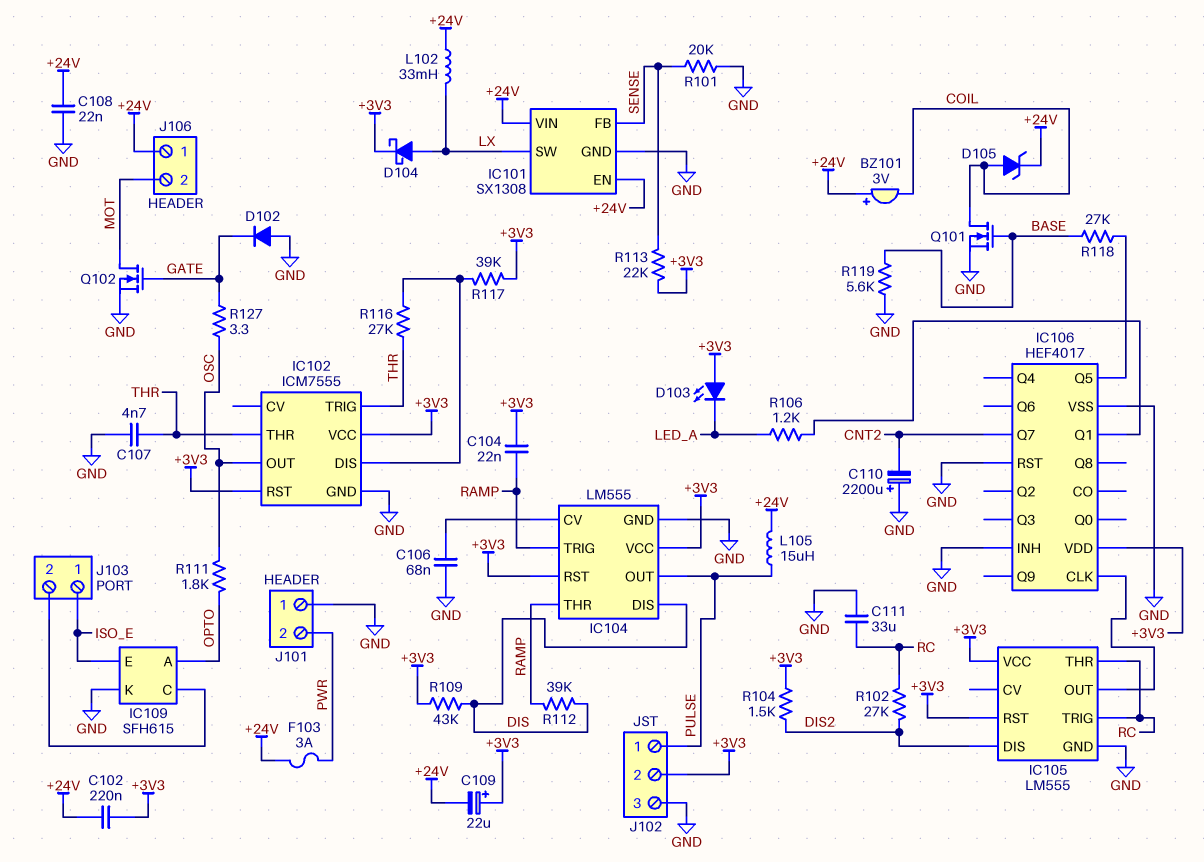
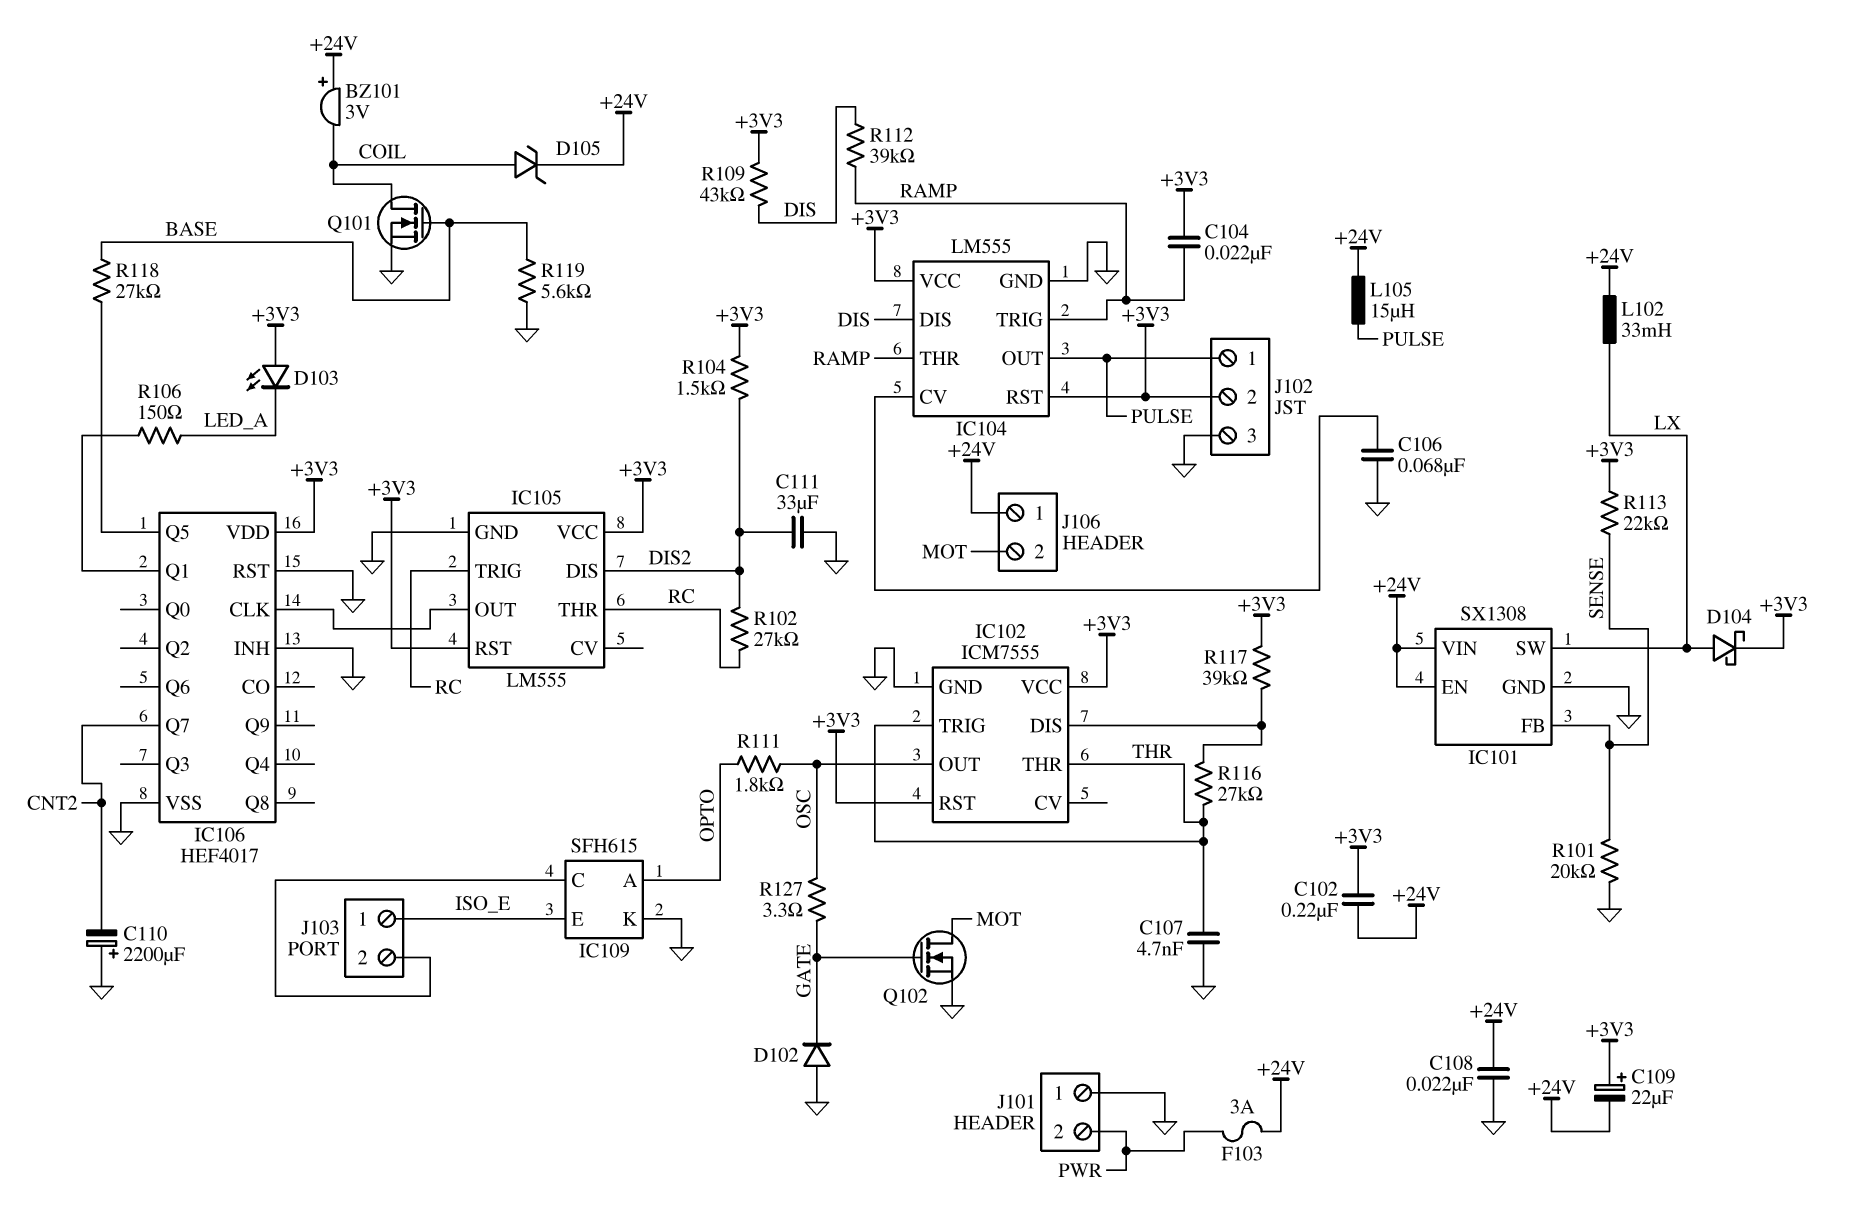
C111: 33uF (GND, RC) -> 33uF (DIS2, GND)
R106: 1.2k (IC106/Q1, LED_A) -> 150 (IC106/Q1, LED_A)

